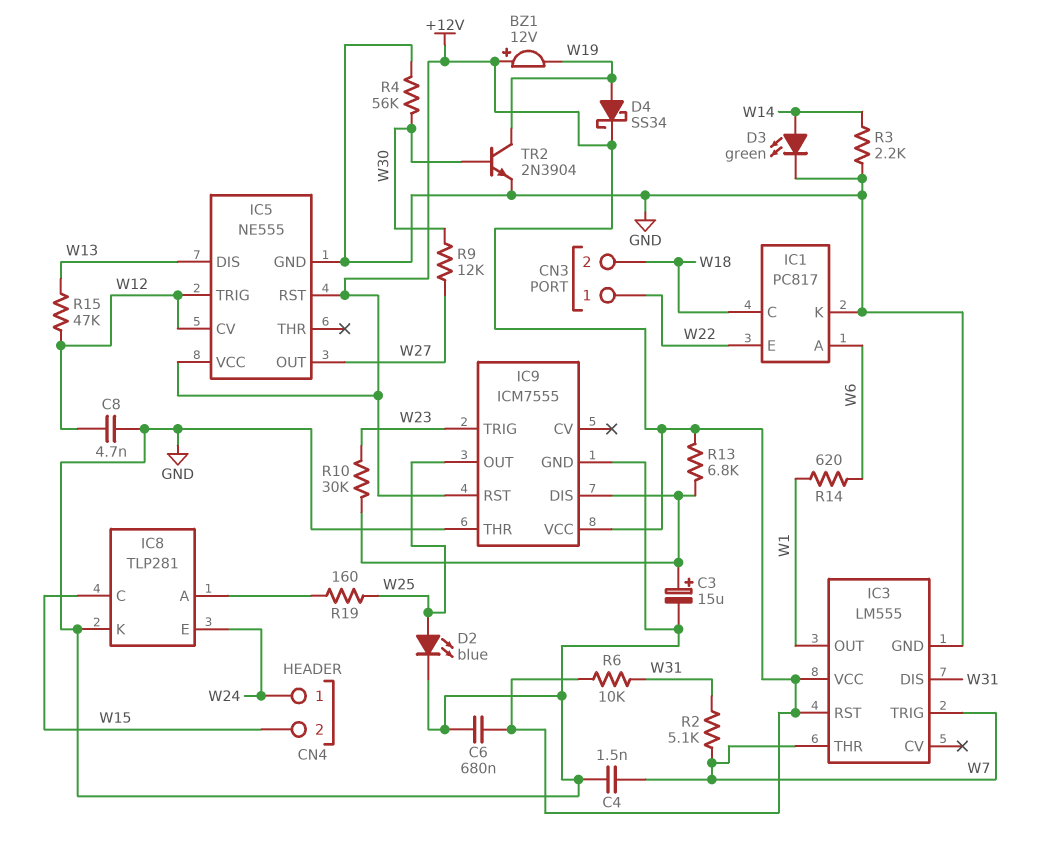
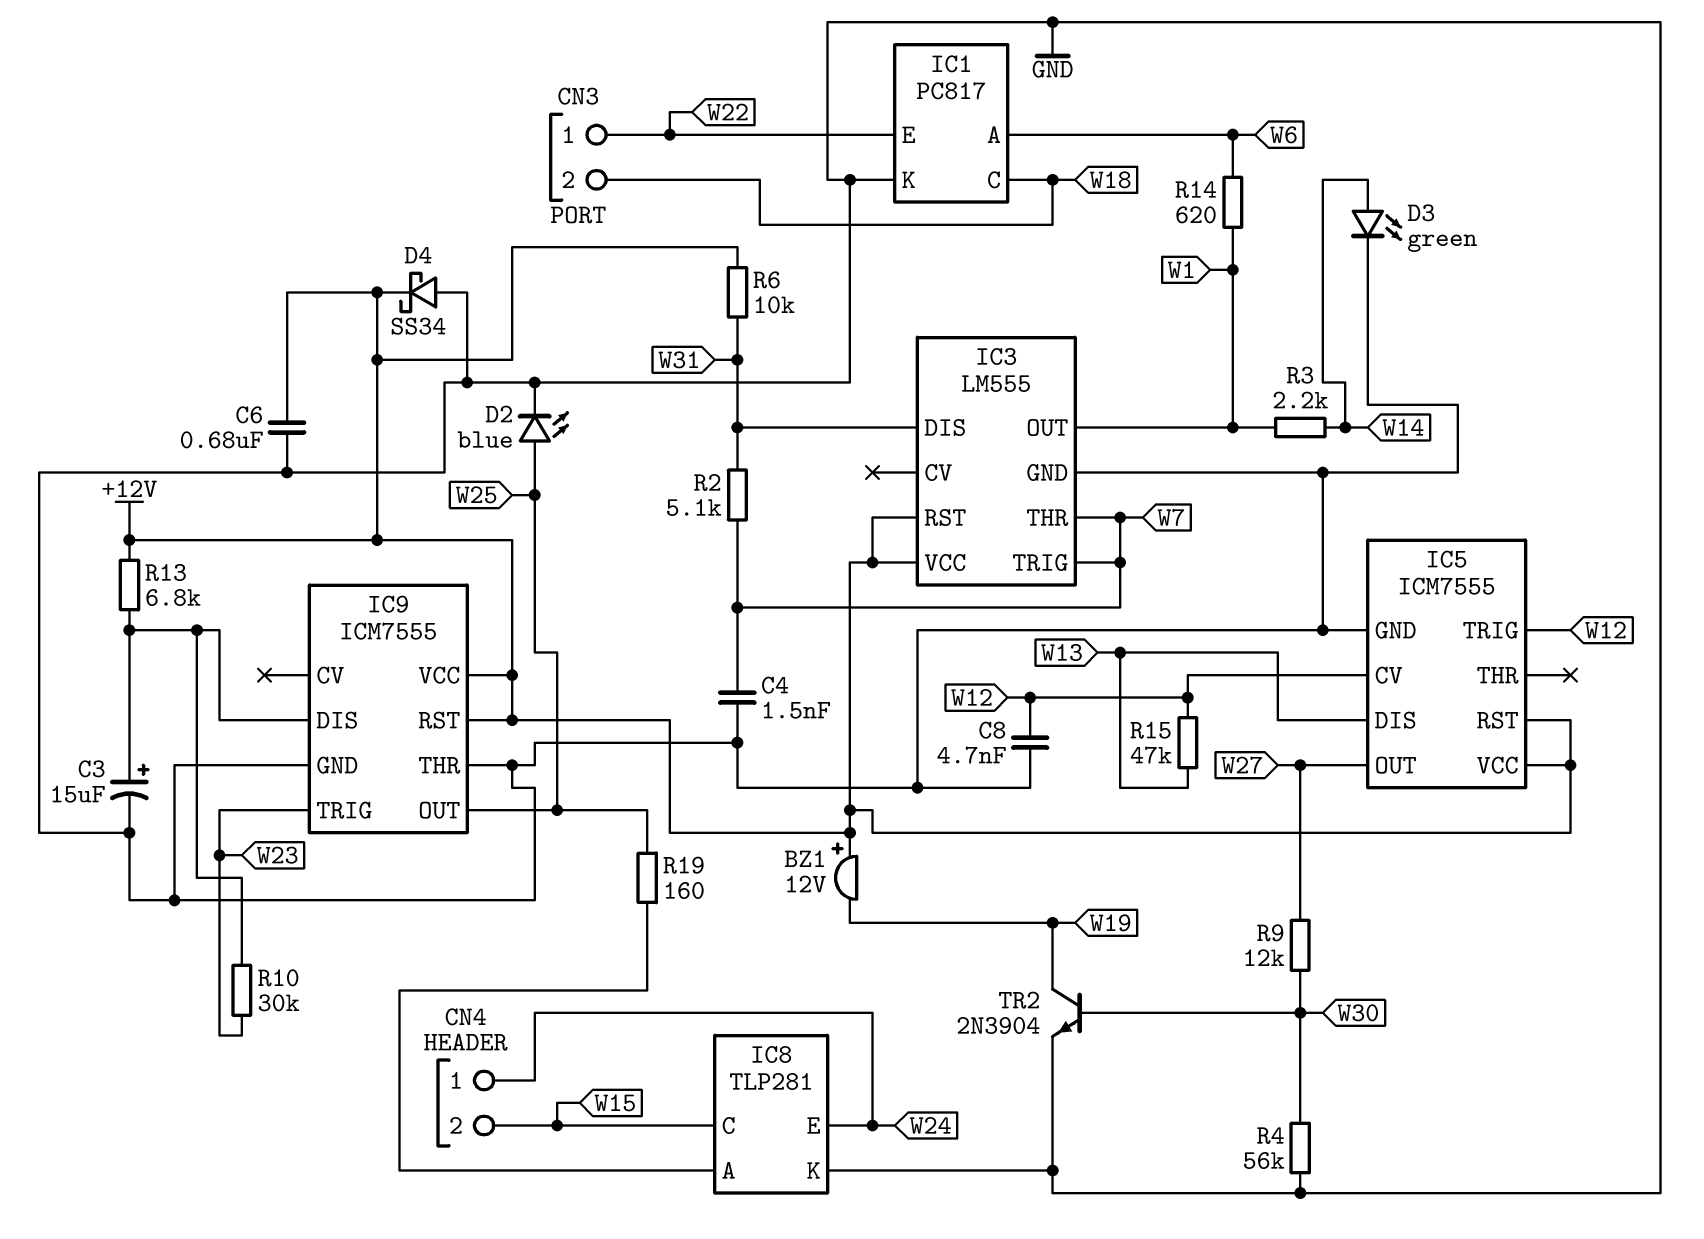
D4: schottky SS34 (A W19, K +12V) -> schottky SS34 (A GND, K +12V)
IC5: NE555 -> ICM7555
R3: 2.2k (GND, W14) -> 2.2k (W1, W14)

